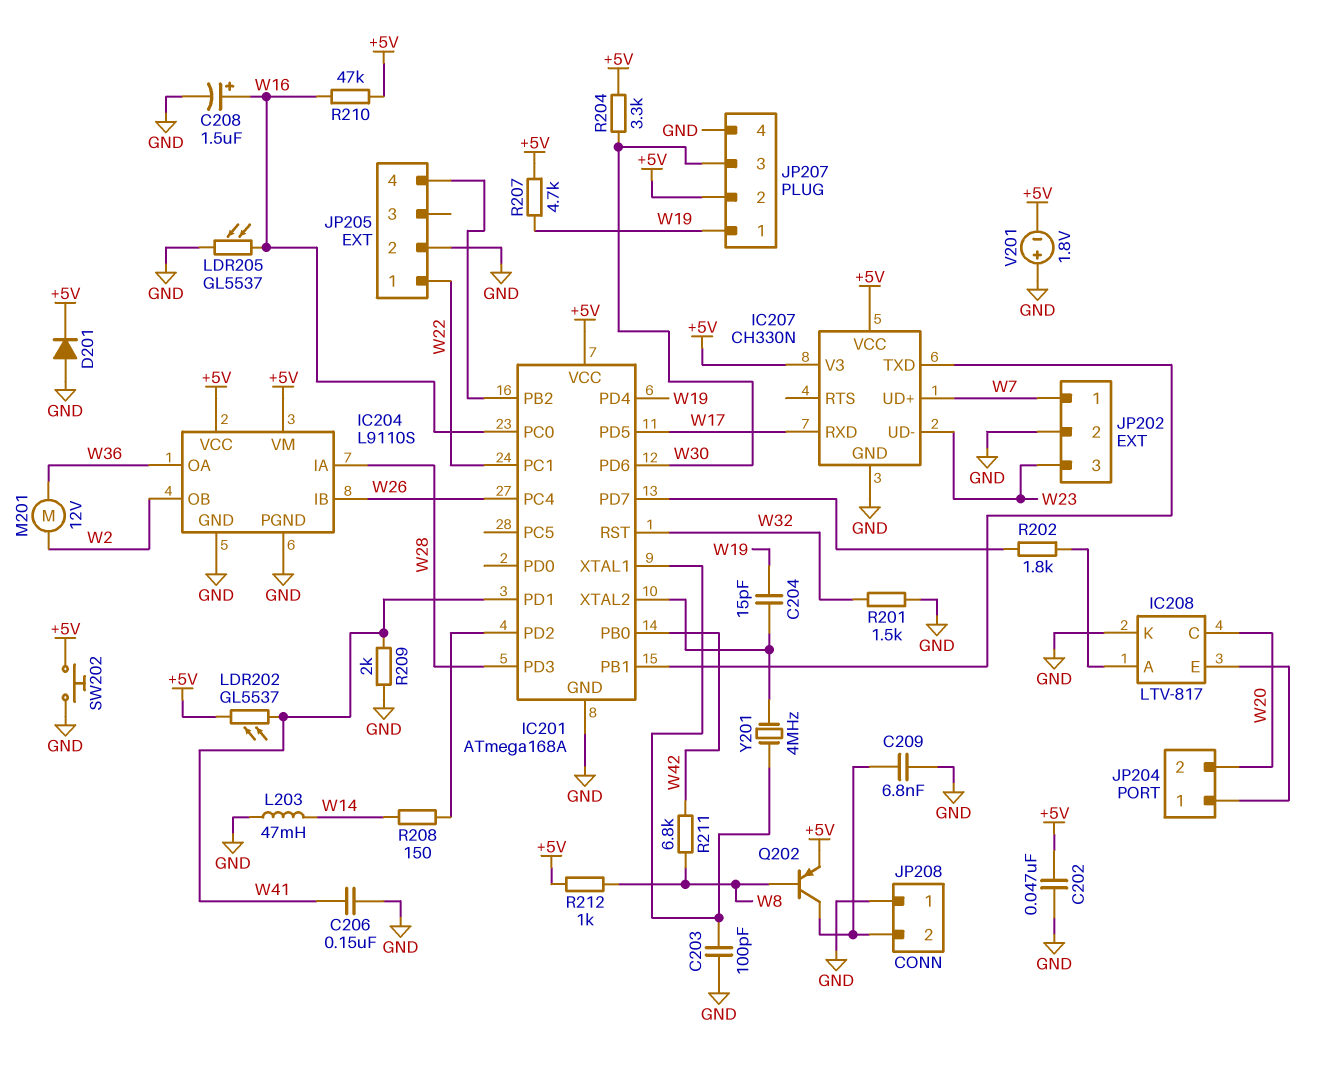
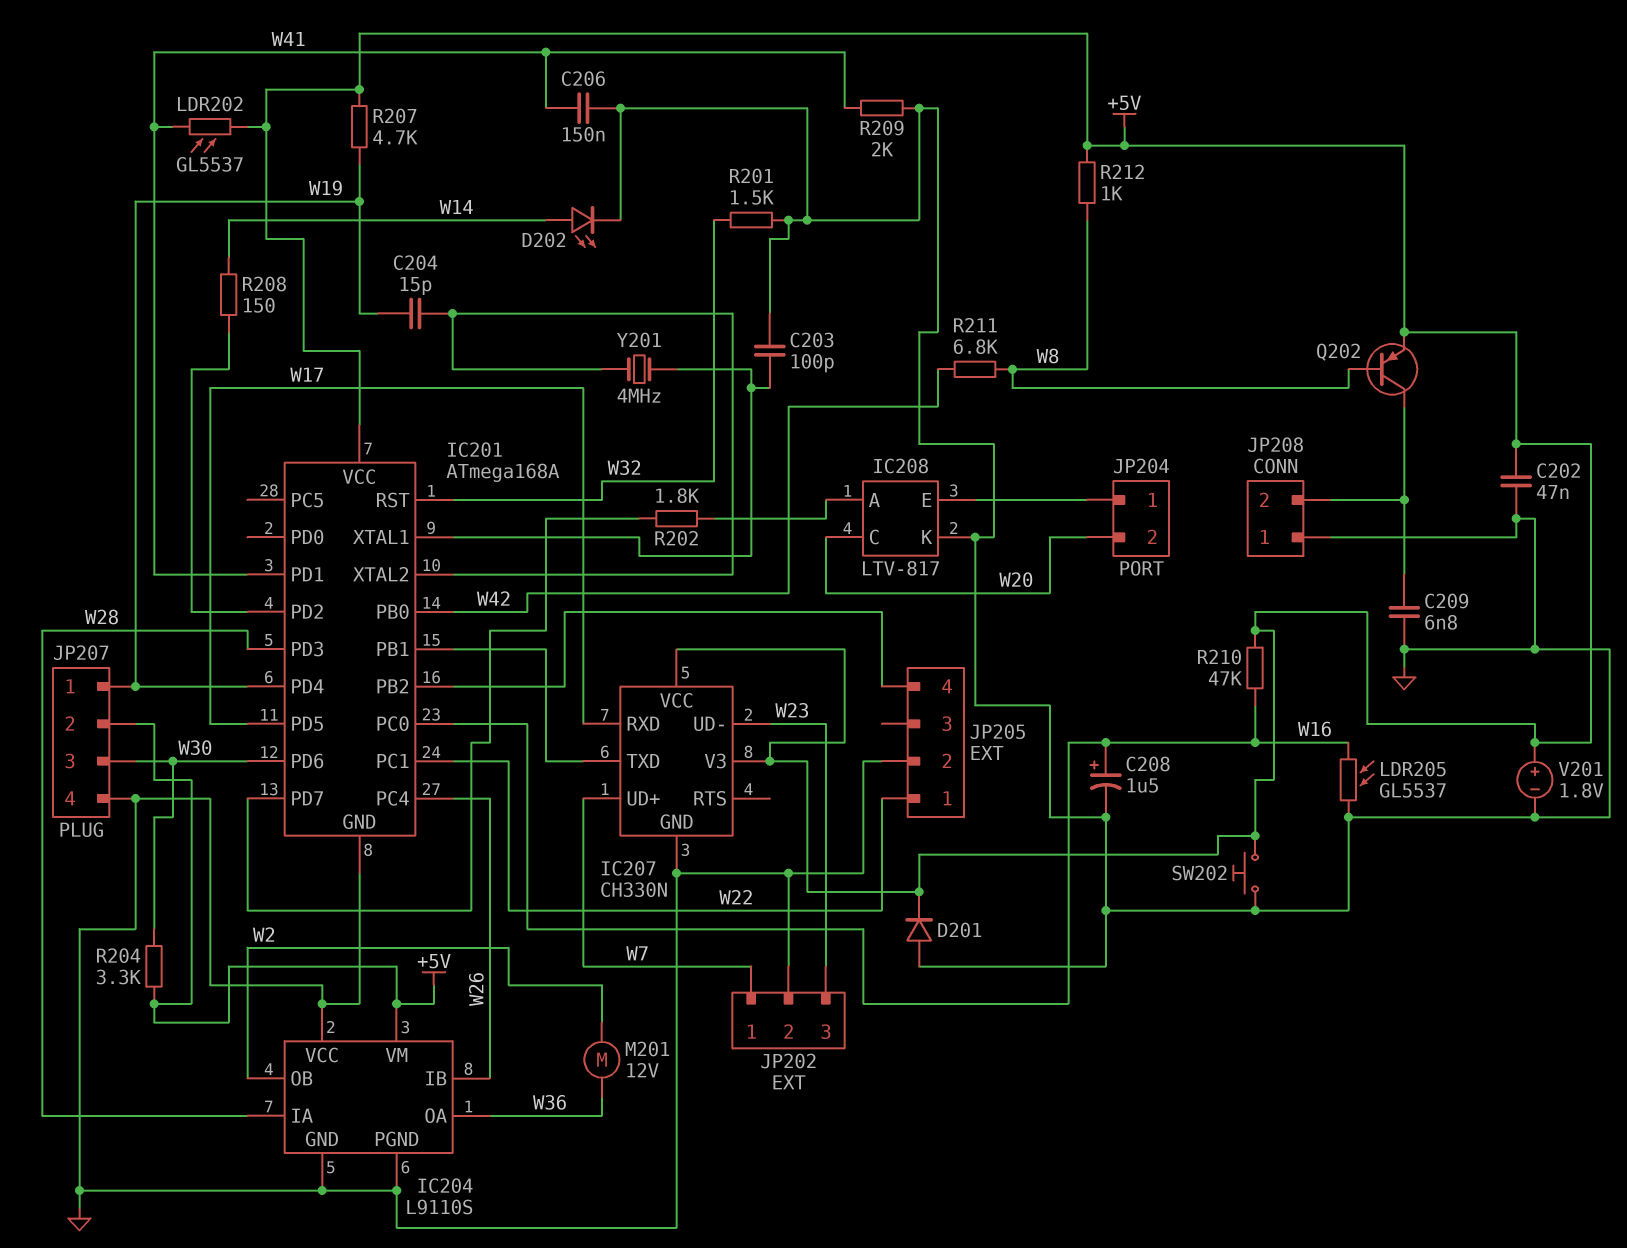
D202: none -> LED (A W14, K GND)
IC204 pin VCC: +5V -> GND
L203: 47mH (GND, W14) -> none
V201: 1.8V (plus GND, minus +5V) -> 1.8V (plus +5V, minus GND)

